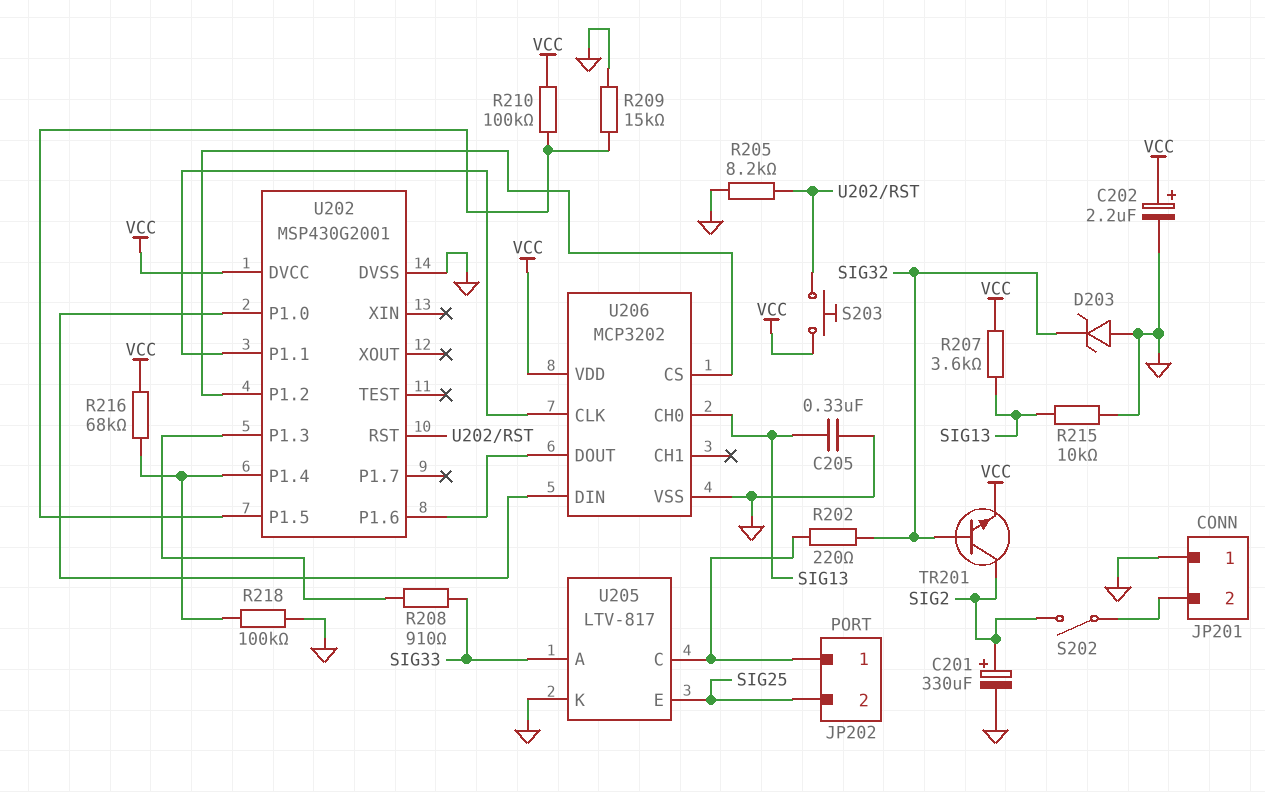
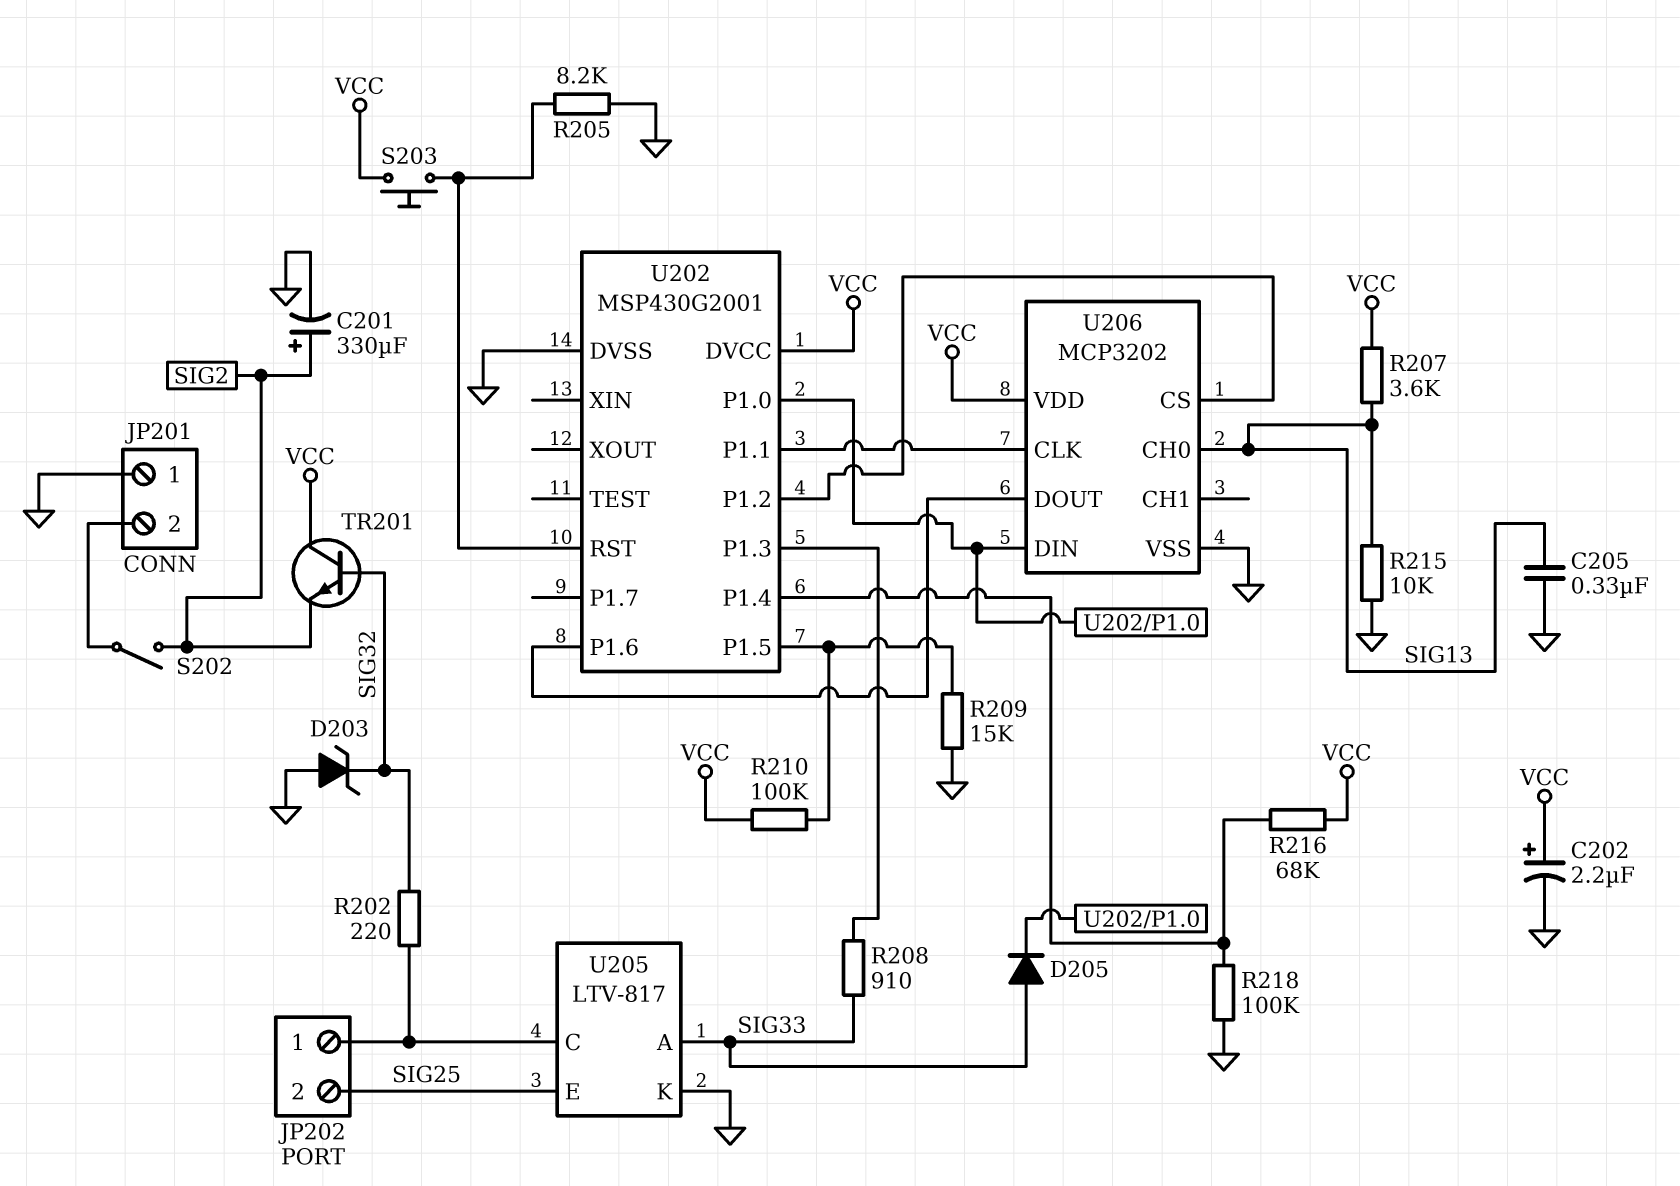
D205: none -> diode (A SIG33, K U202/P1.0)
TR201: NPN (B SIG32, C SIG2, E VCC) -> NPN (B SIG32, C VCC, E SIG2)

